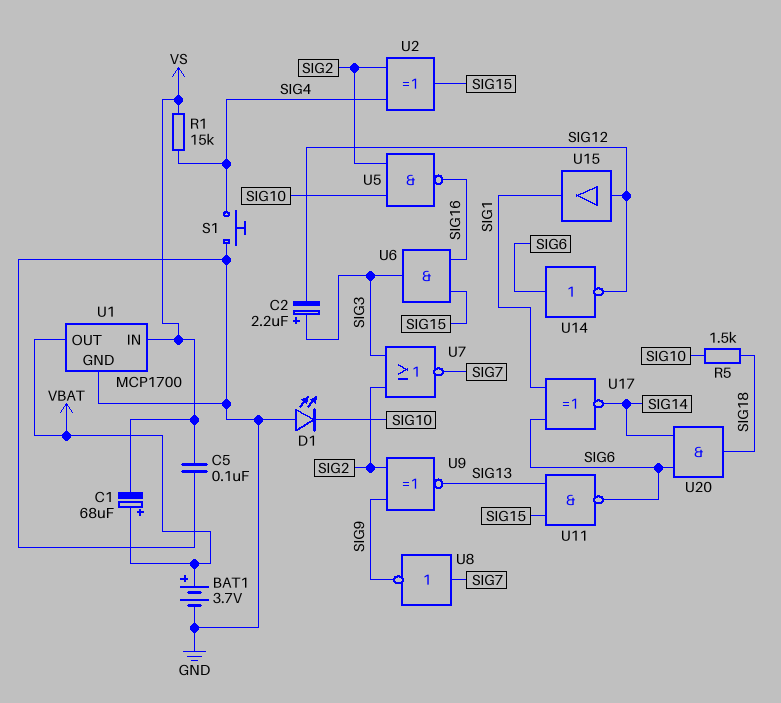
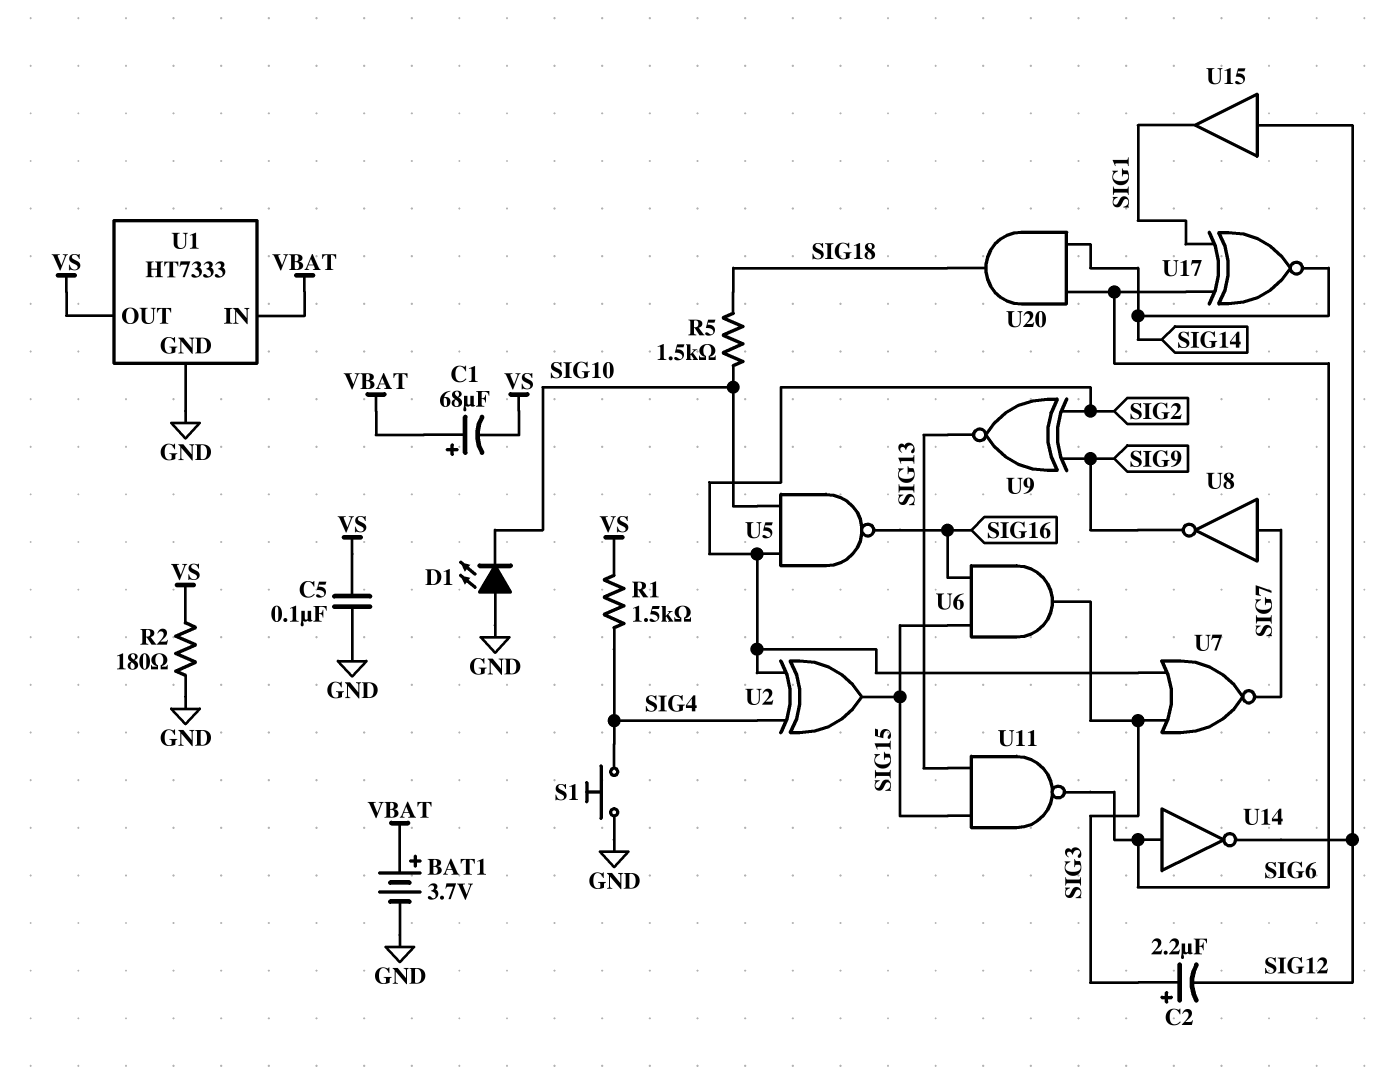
R1: 15k (SIG4, VS) -> 1.5k (SIG4, VS)
R2: none -> 180 (GND, VS)
U1: MCP1700 -> HT7333
U1 pin IN: VS -> VBAT
U1 pin OUT: VBAT -> VS

